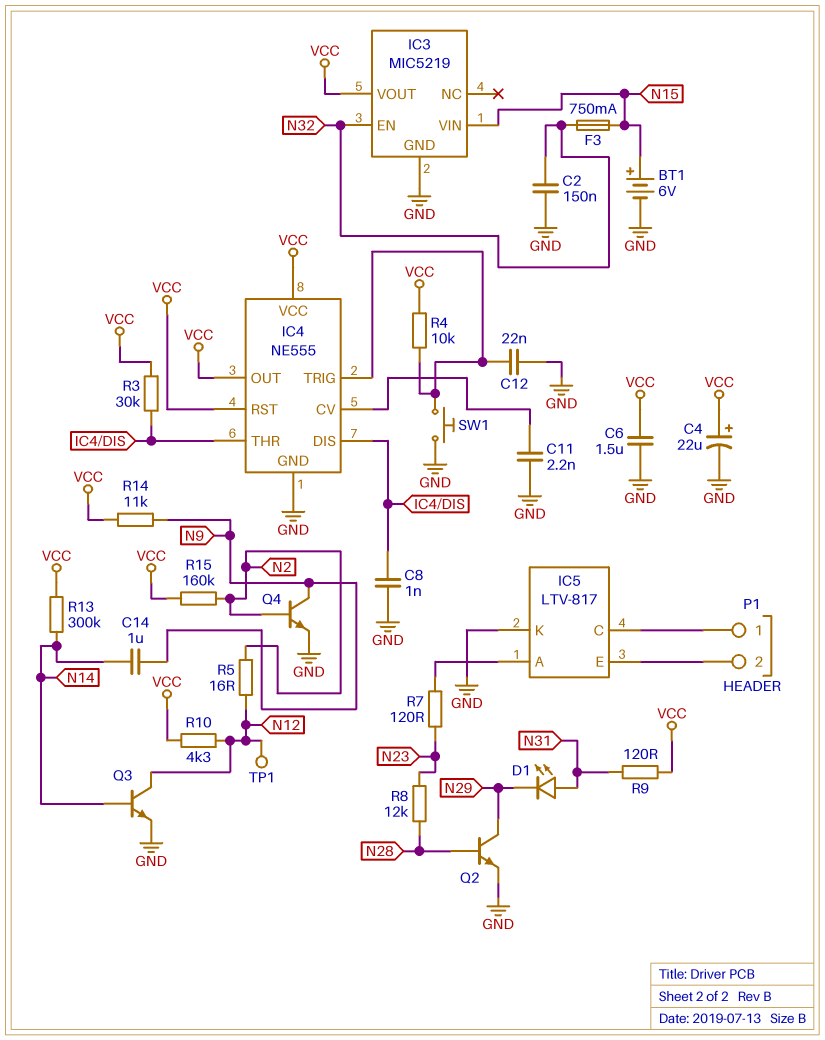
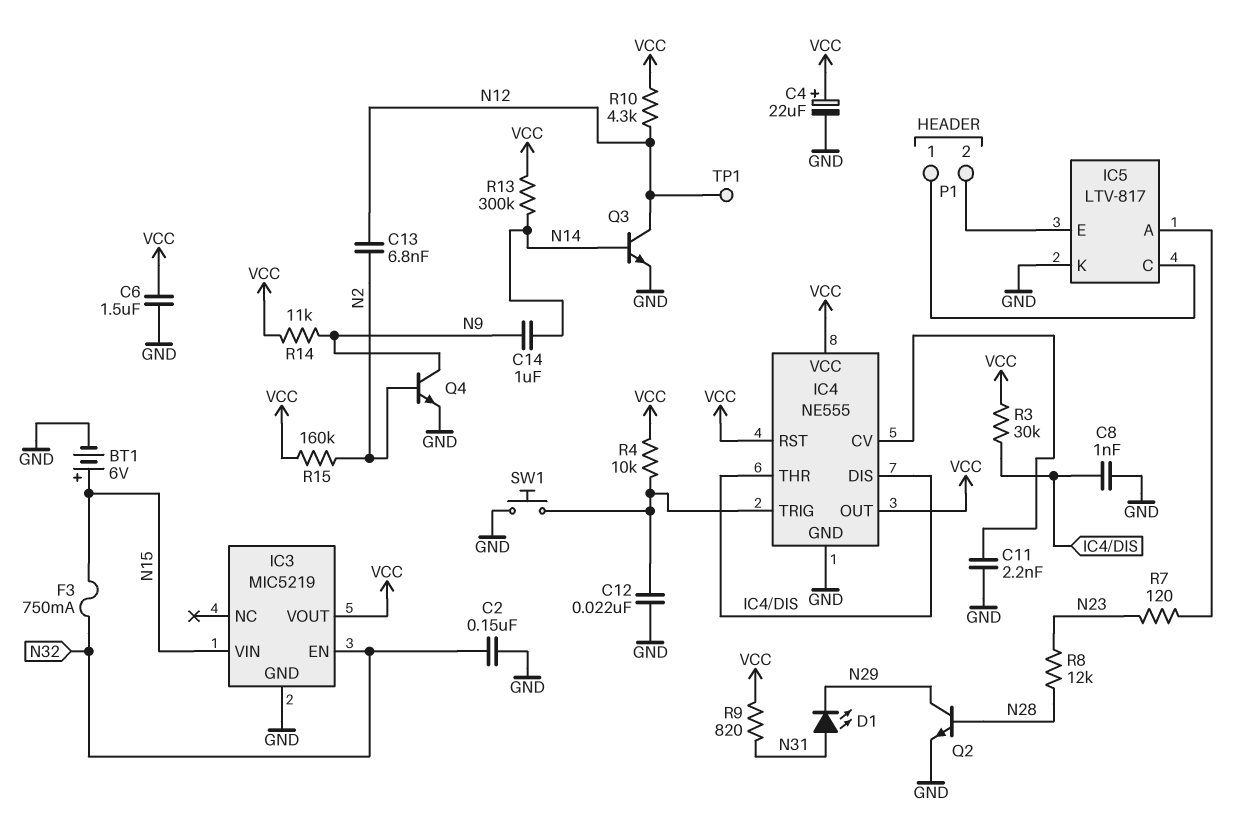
C13: none -> 6.8nF (N2, N12)
R5: 16 (N2, N12) -> none
R9: 120 (N31, VCC) -> 820 (N31, VCC)

